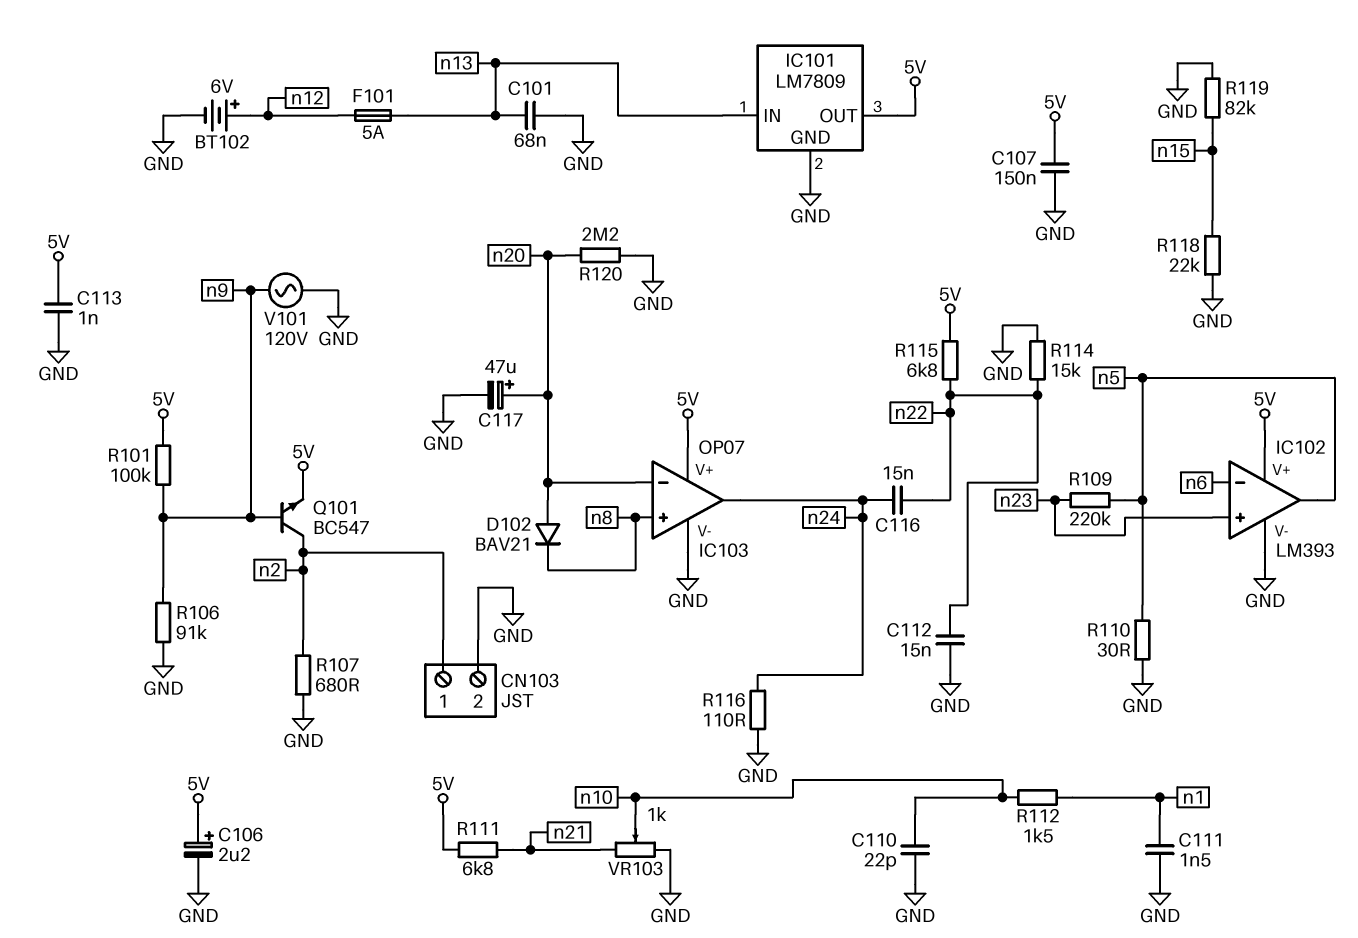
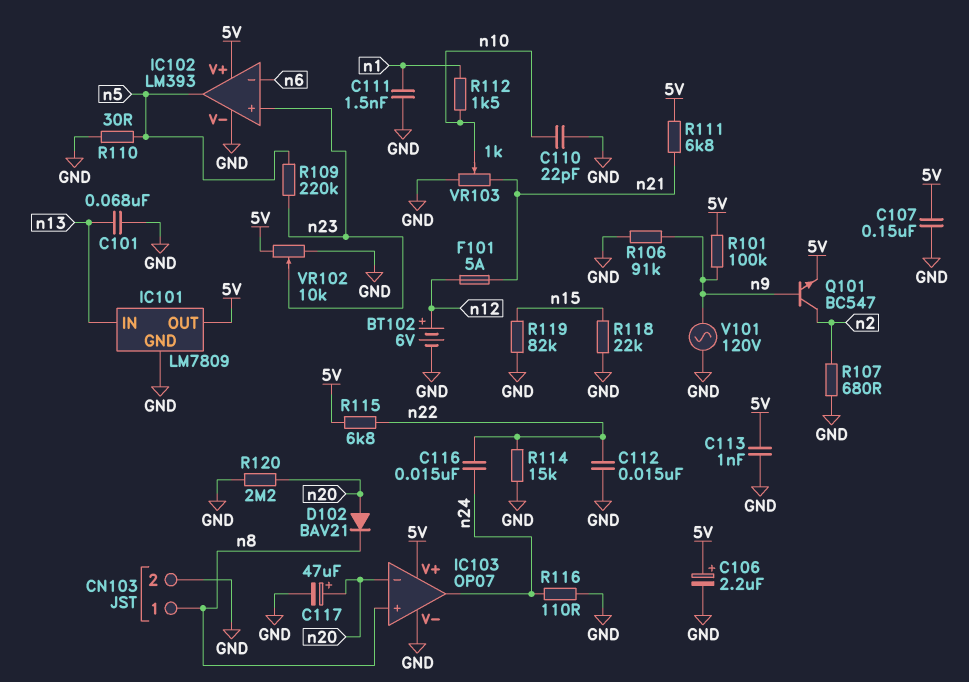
CN103 pin 1: n2 -> n8
F101: 5A (n12, n13) -> 5A (n12, n21)
VR102: none -> 10k (5V, GND, wiper n23)

